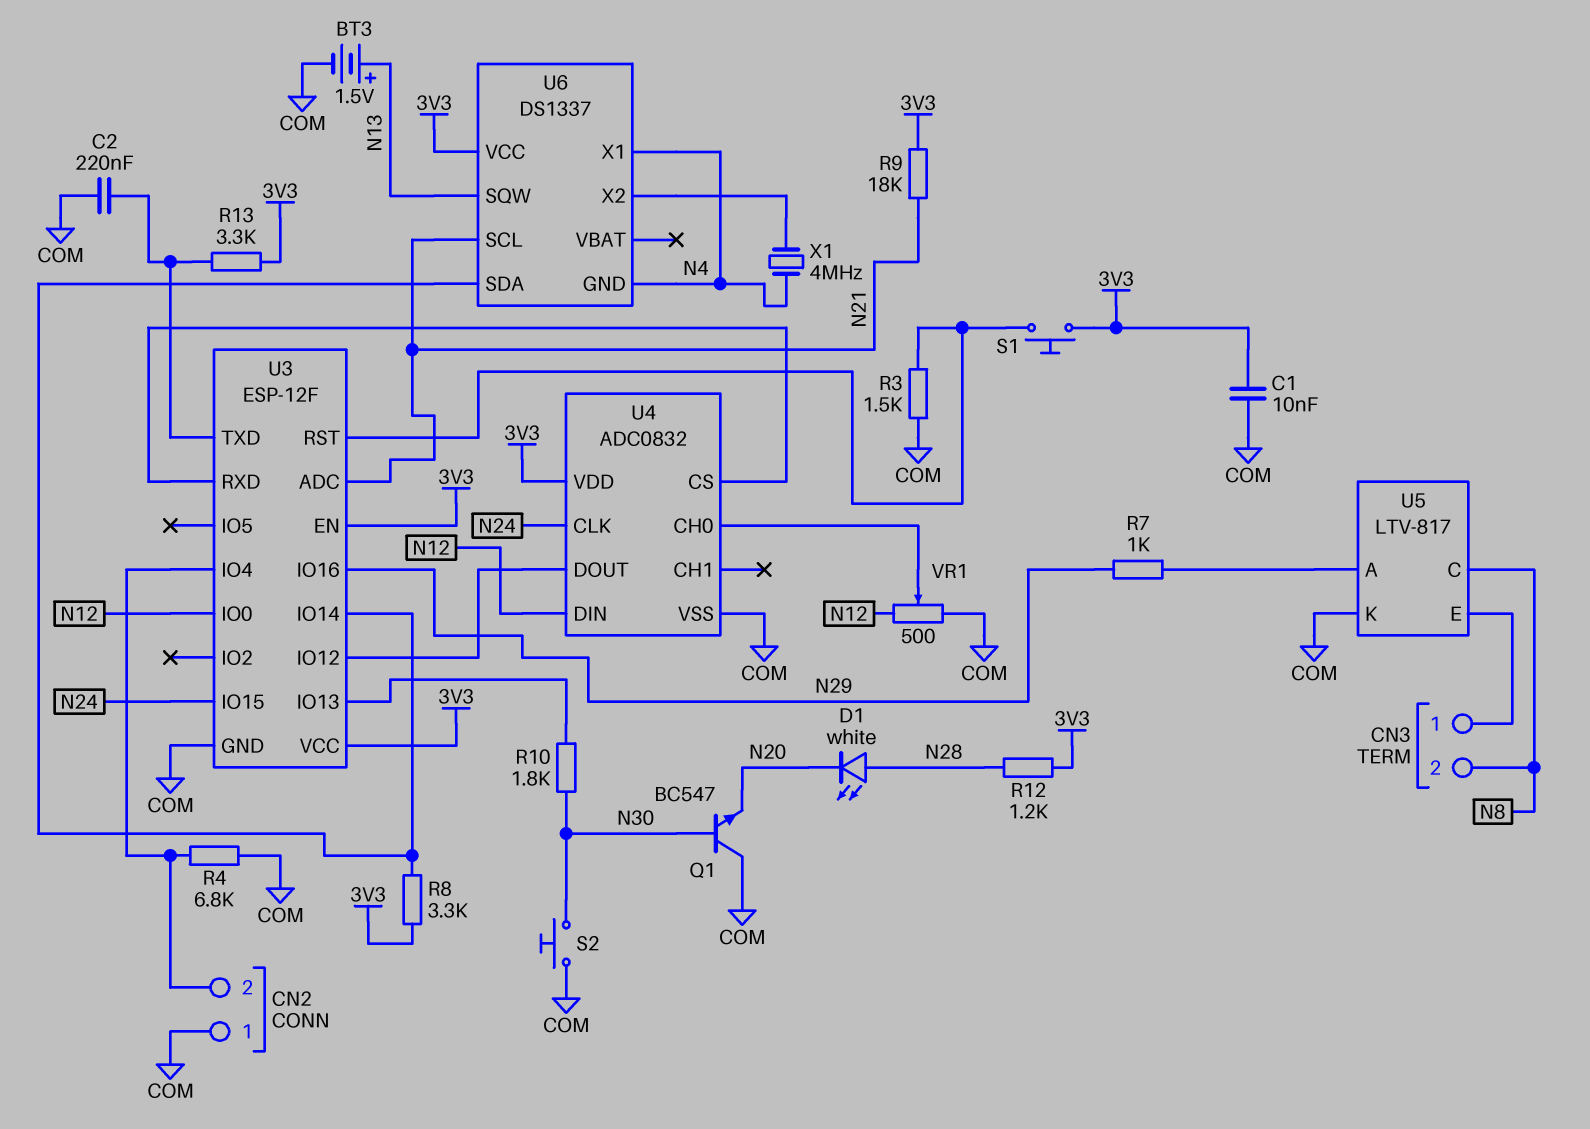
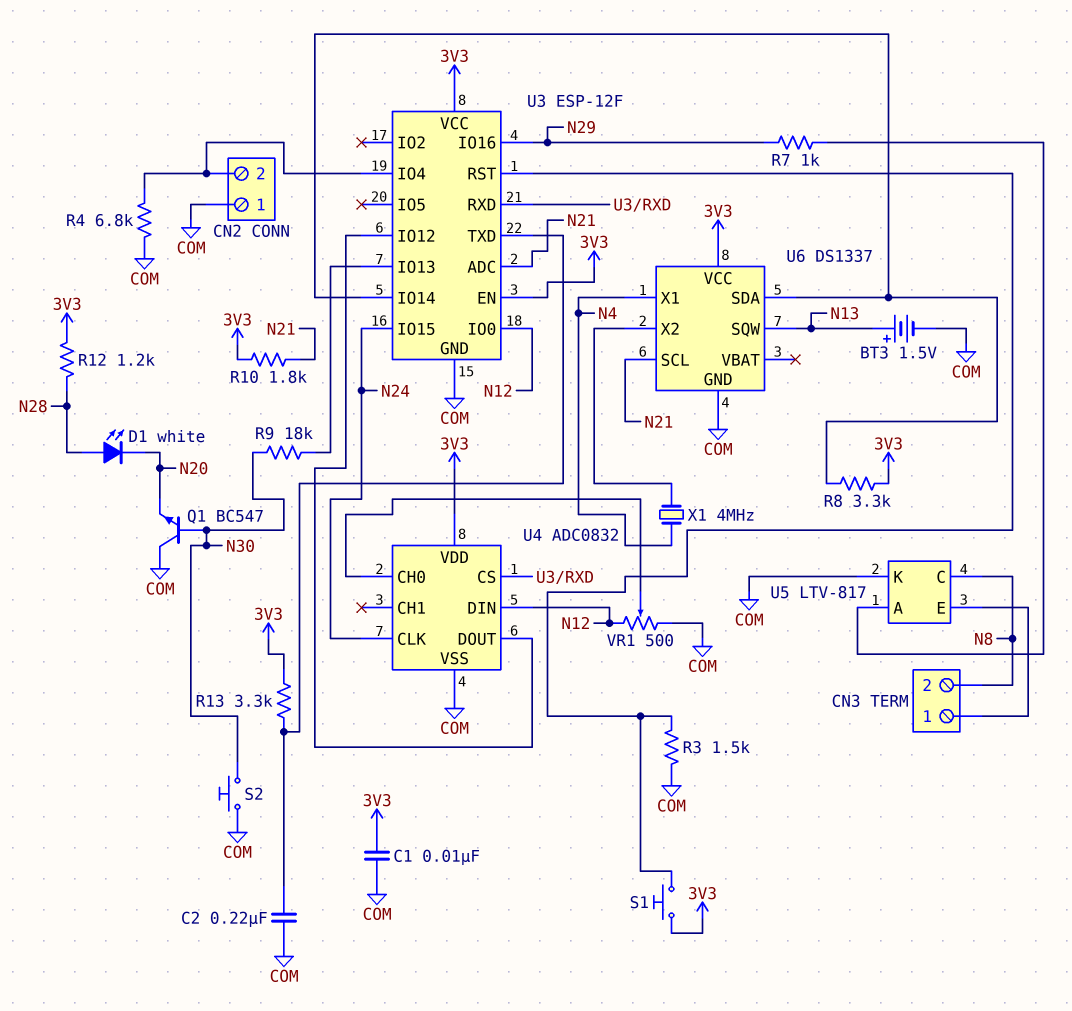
R9: 18k (3V3, N21) -> 18k (N30, U3/IO13)
R10: 1.8k (N30, U3/IO13) -> 1.8k (3V3, N21)
U6 pin GND: N4 -> COM

